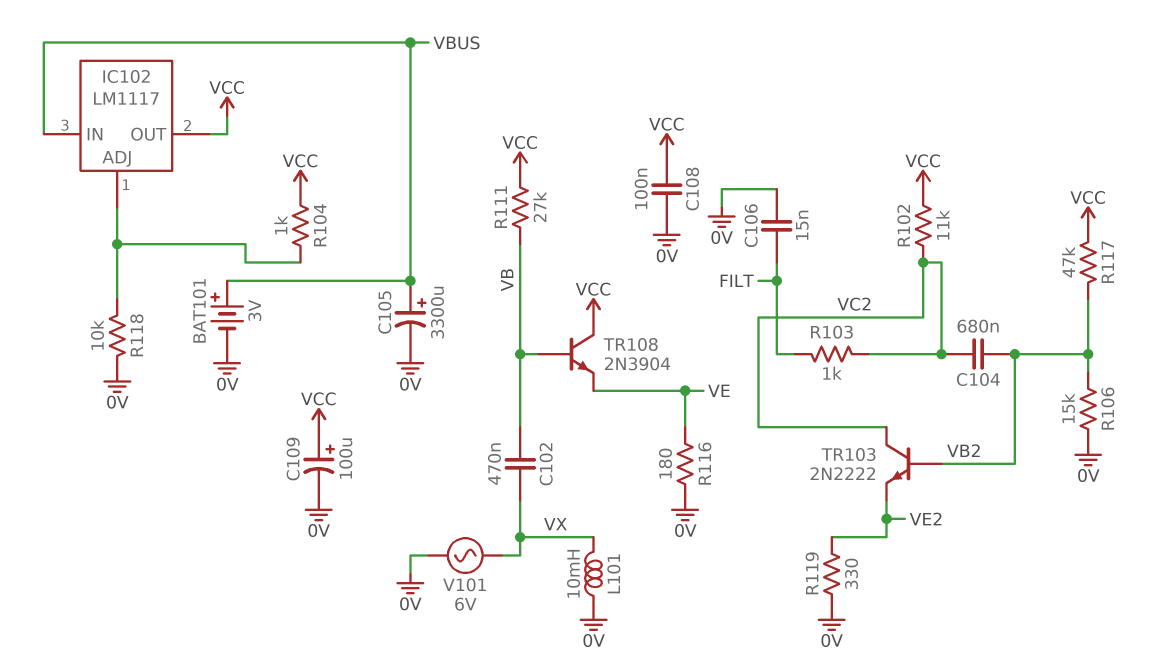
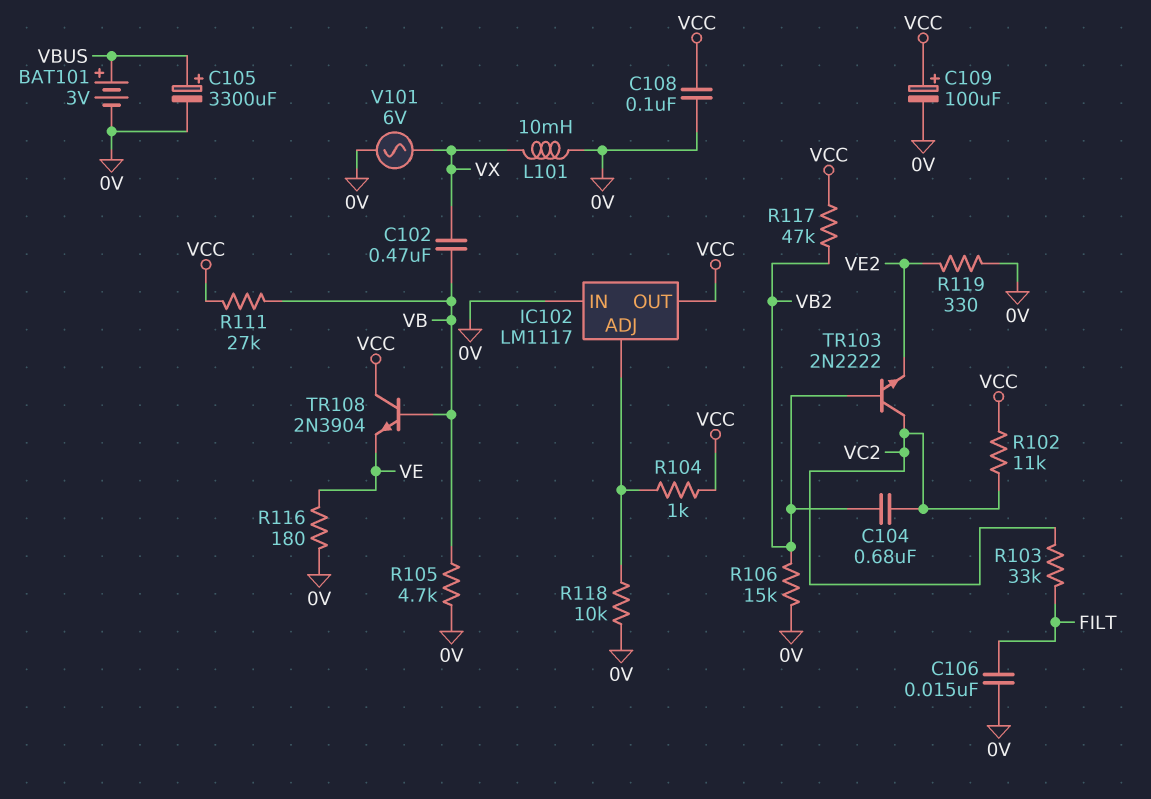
IC102 pin IN: VBUS -> 0V
R103: 1k (FILT, VC2) -> 33k (FILT, VC2)
R105: none -> 4.7k (0V, VB)

